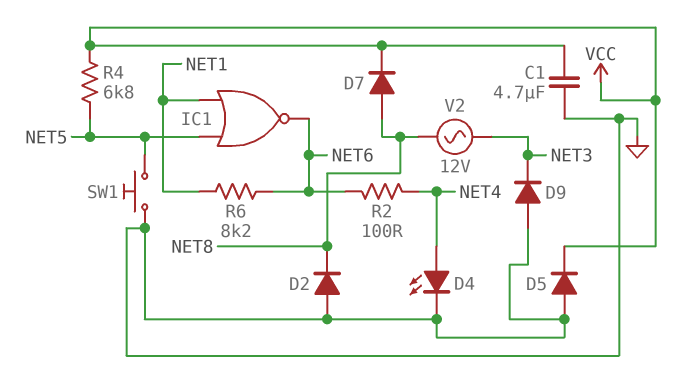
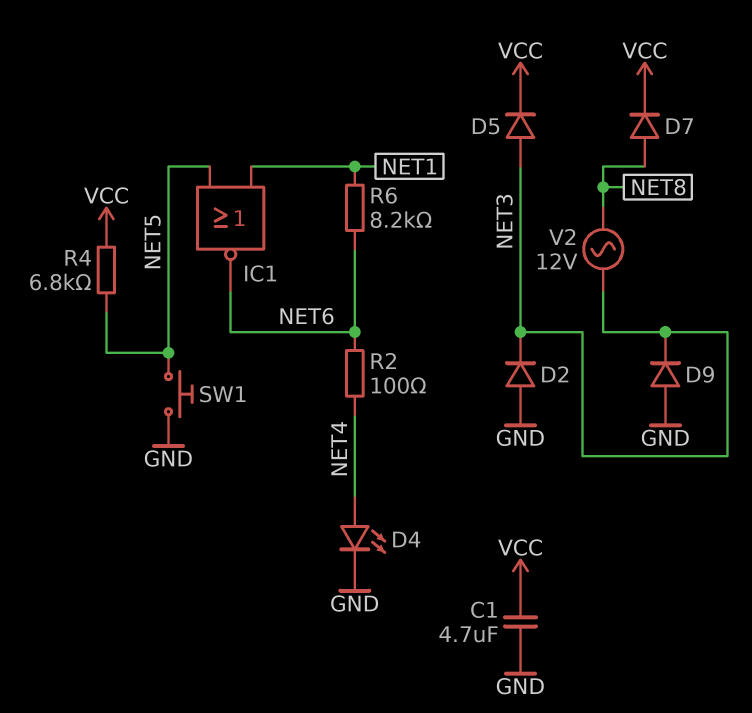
D2: diode (A GND, K NET8) -> diode (A GND, K NET3)
D5: diode (A GND, K VCC) -> diode (A NET3, K VCC)

